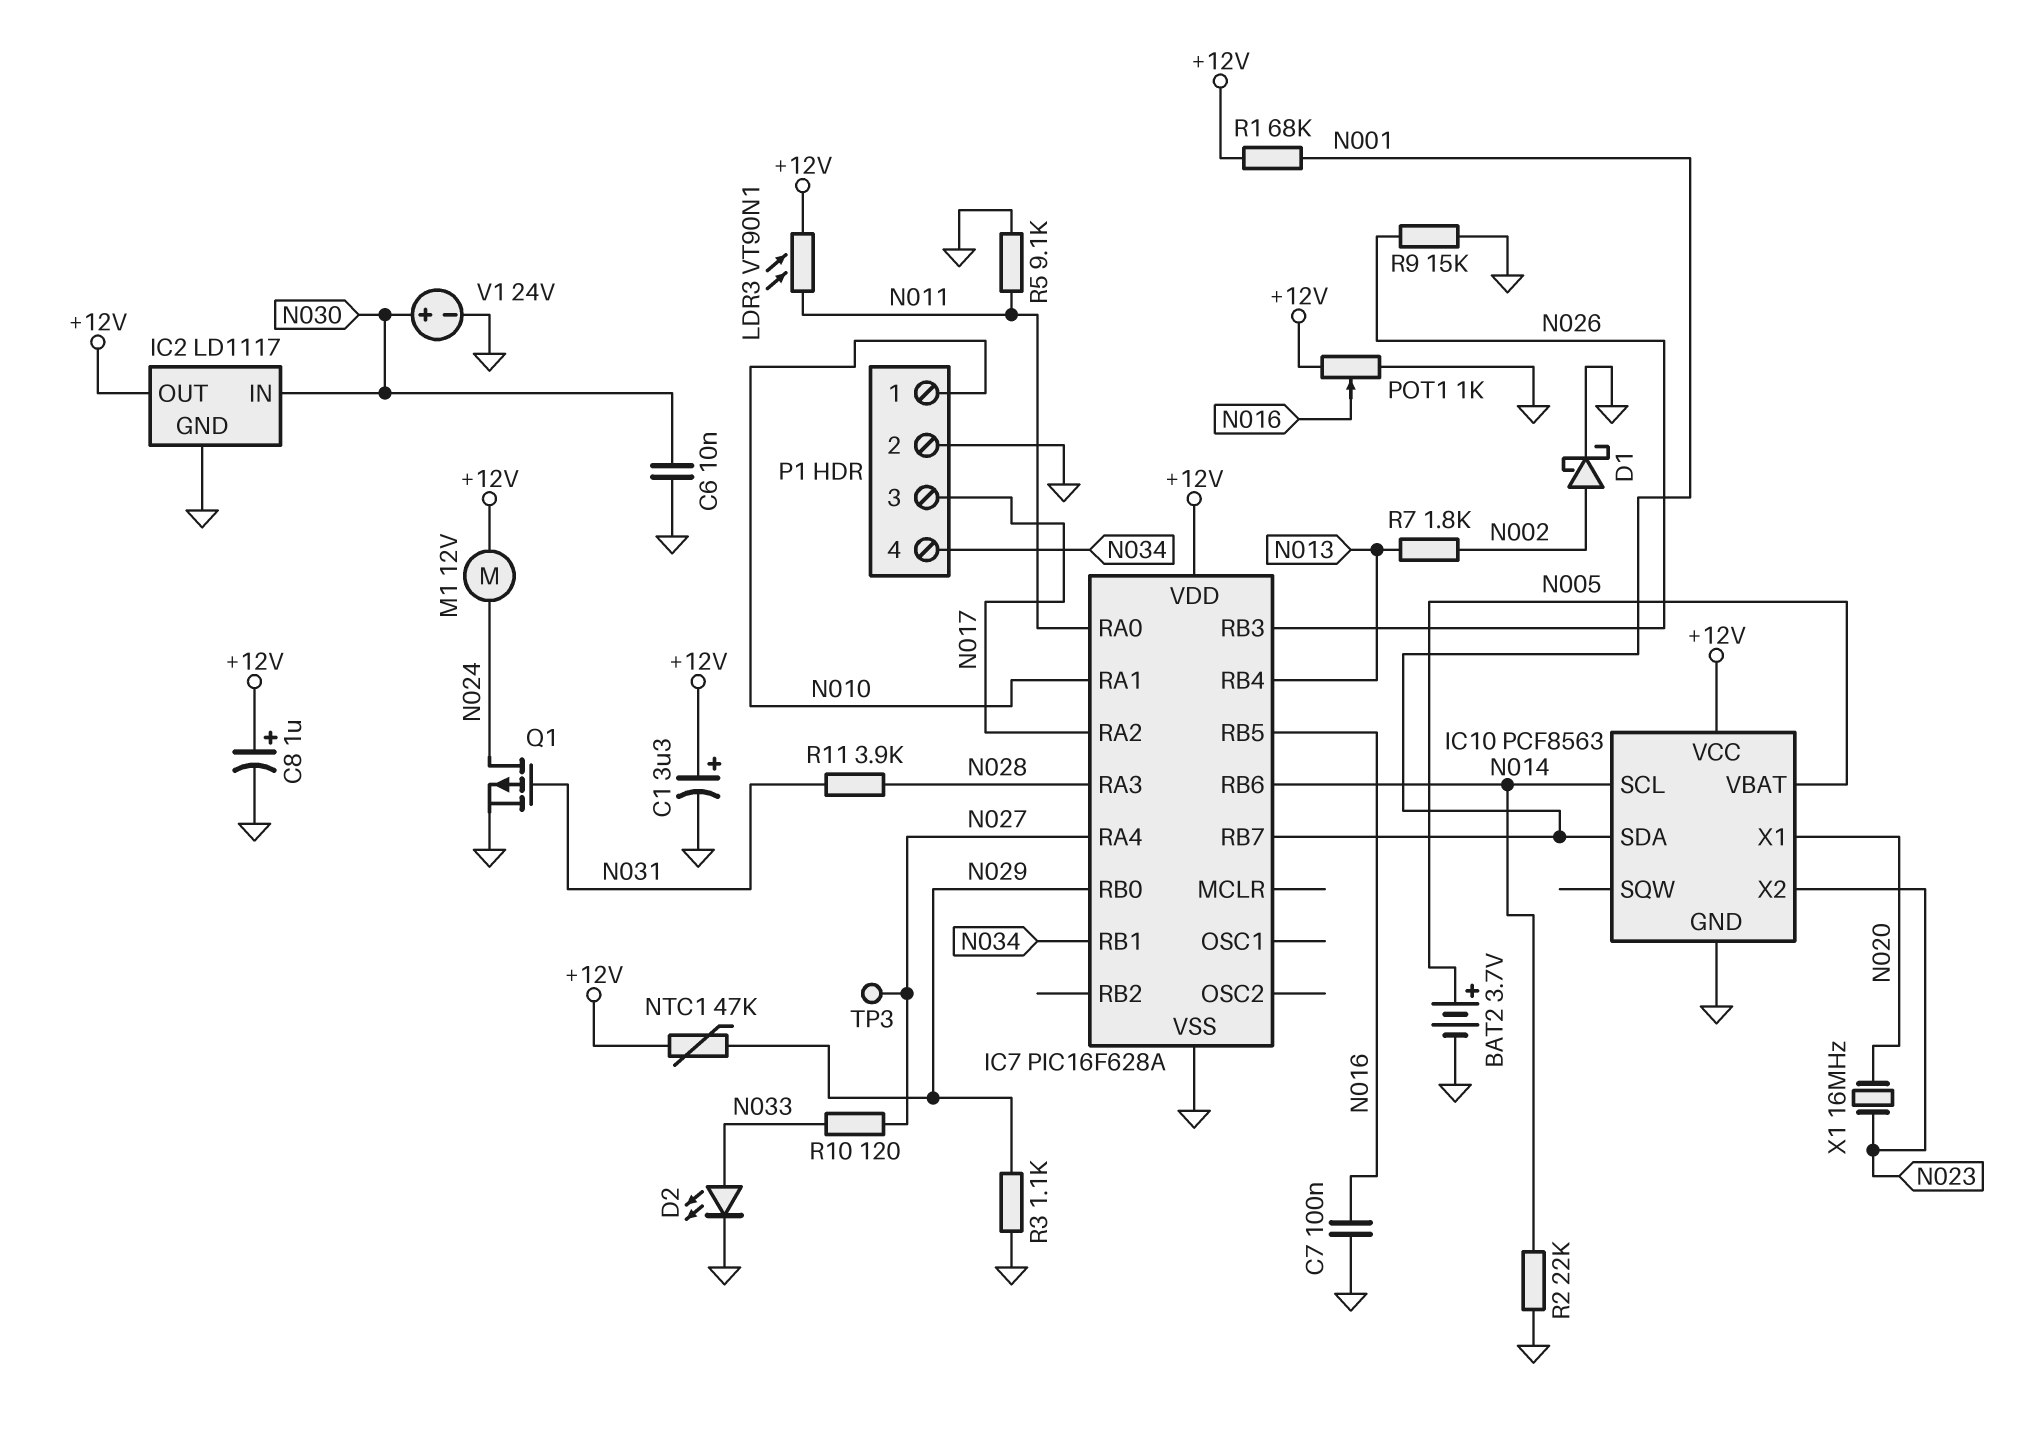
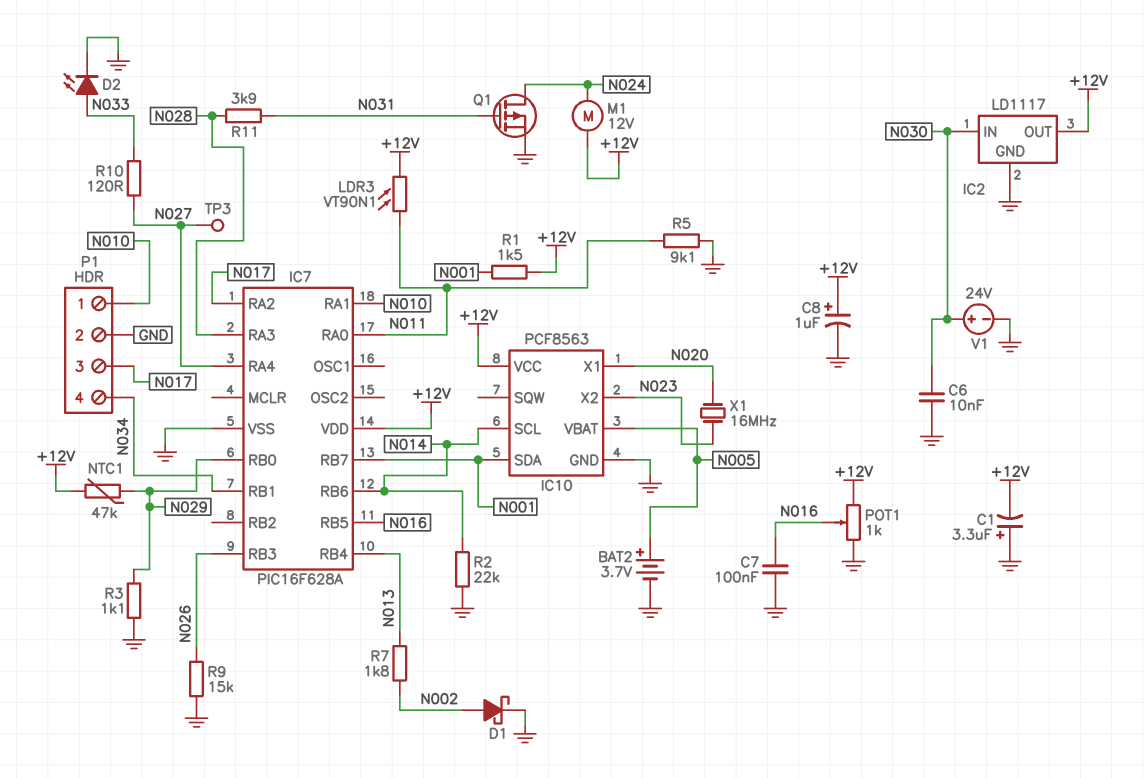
C1: 3.3uF (plus +12V, minus GND) -> 3.3uF (plus GND, minus +12V)
R1: 68k (+12V, N001) -> 1.5k (+12V, N001)

